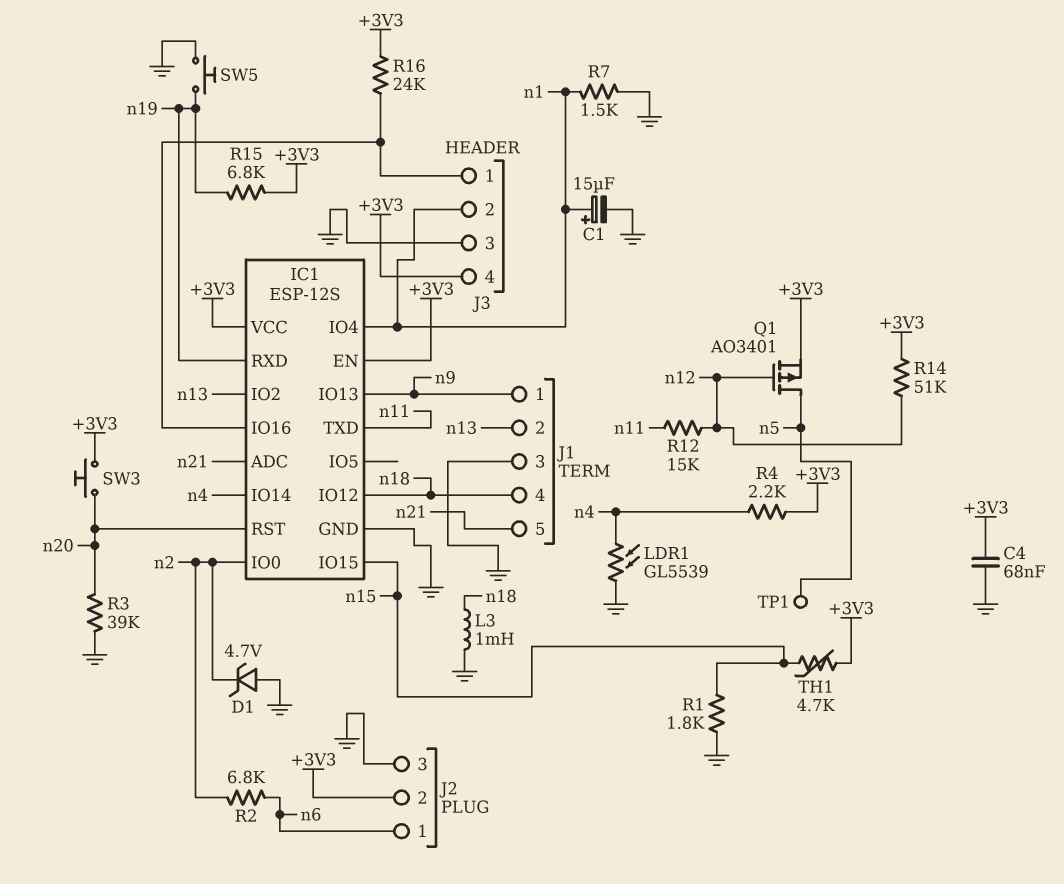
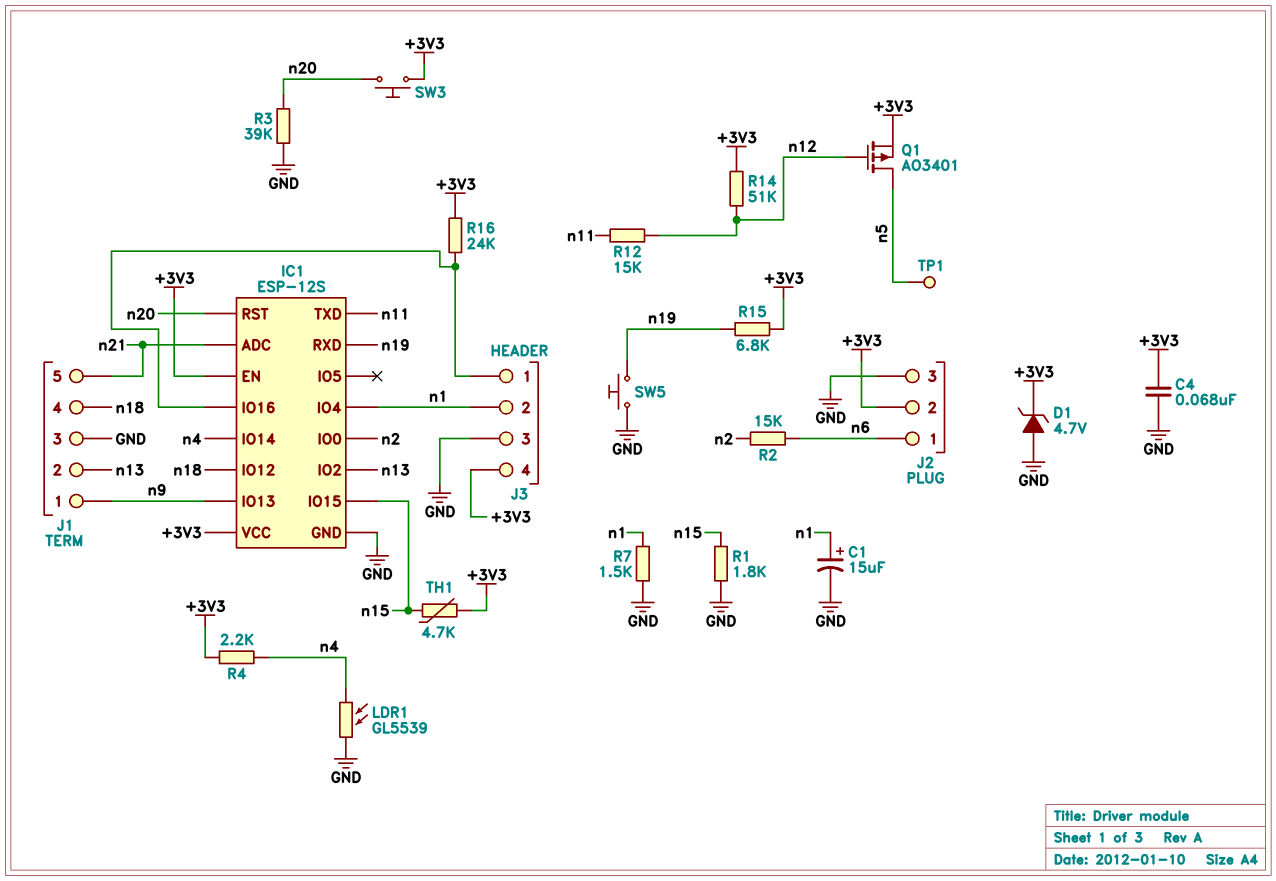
D1: zener 4.7V (A GND, K n2) -> zener 4.7V (A GND, K +3V3)
L3: 1mH (GND, n18) -> none
R2: 6.8k (n2, n6) -> 15k (n2, n6)

